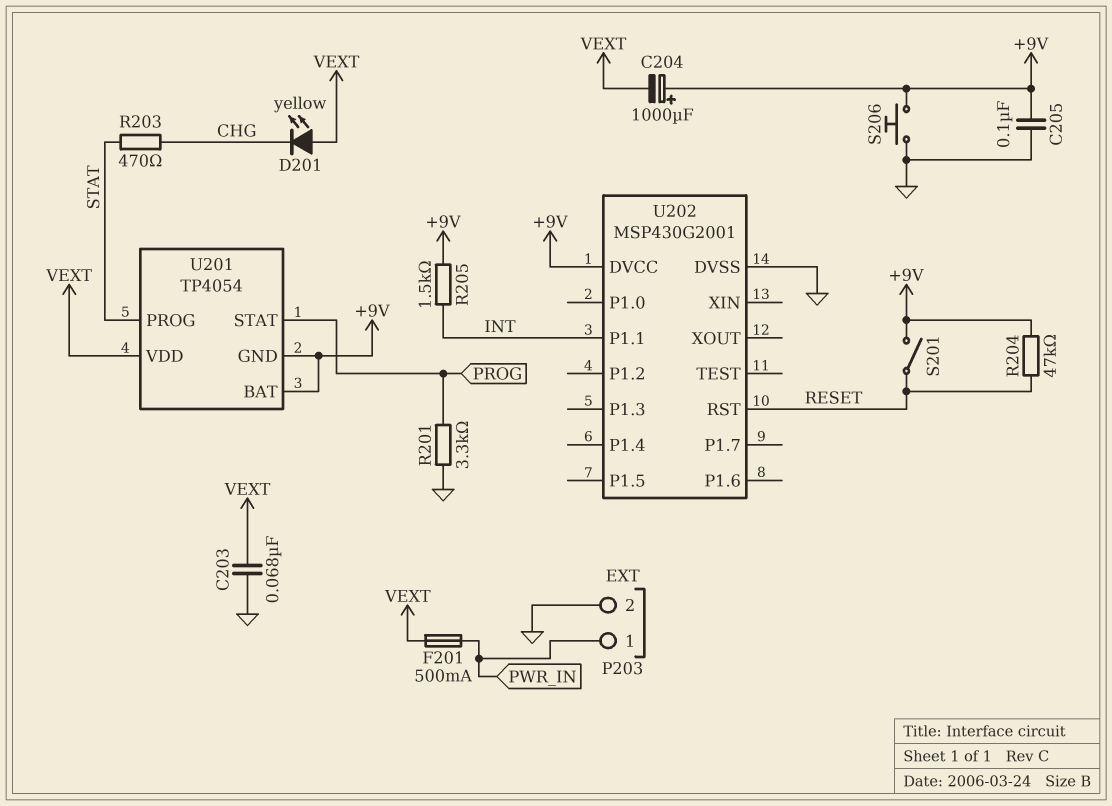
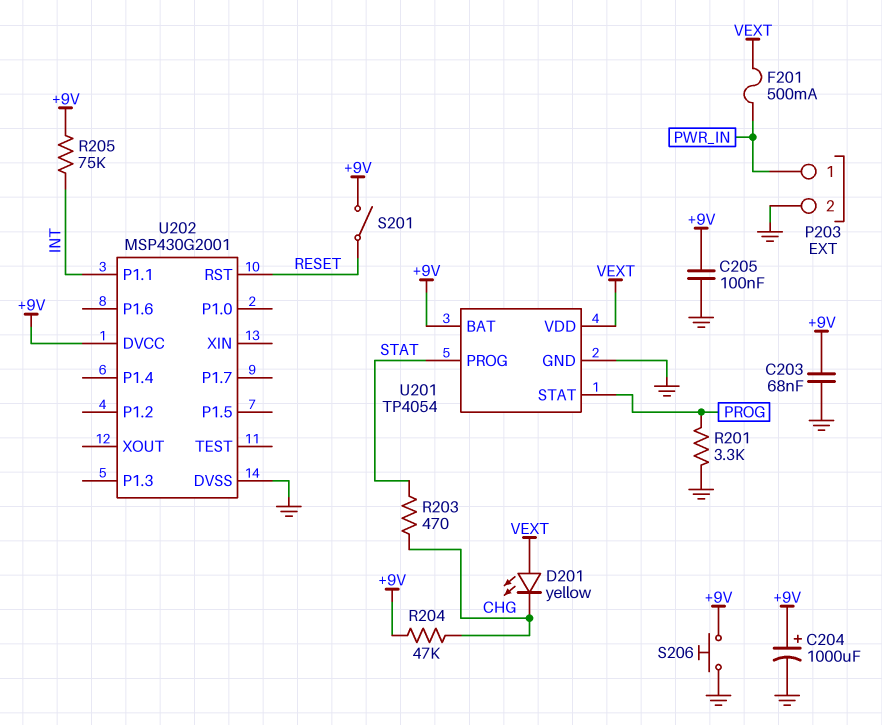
C203: 68nF (GND, VEXT) -> 68nF (+9V, GND)
C204: 1000uF (plus +9V, minus VEXT) -> 1000uF (plus +9V, minus GND)
R204: 47k (+9V, RESET) -> 47k (+9V, CHG)
R205: 1.5k (+9V, INT) -> 75k (+9V, INT)
U201 pin GND: +9V -> GND

